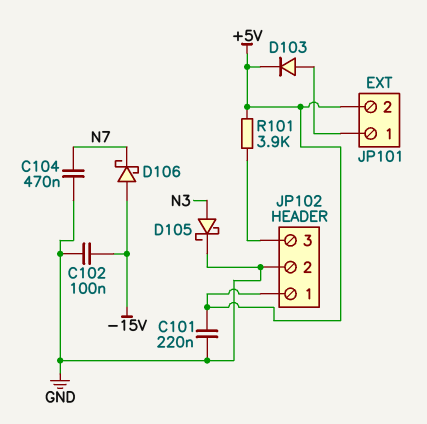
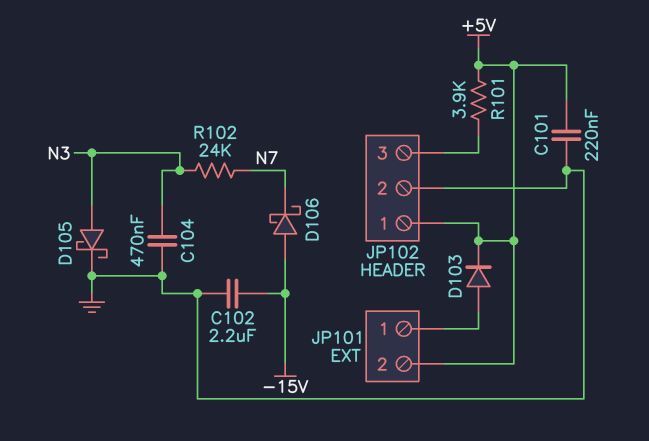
C102: 100nF (-15V, GND) -> 2.2uF (-15V, GND)
C104: 470nF (GND, N7) -> 470nF (GND, N3)
R102: none -> 24k (N3, N7)

